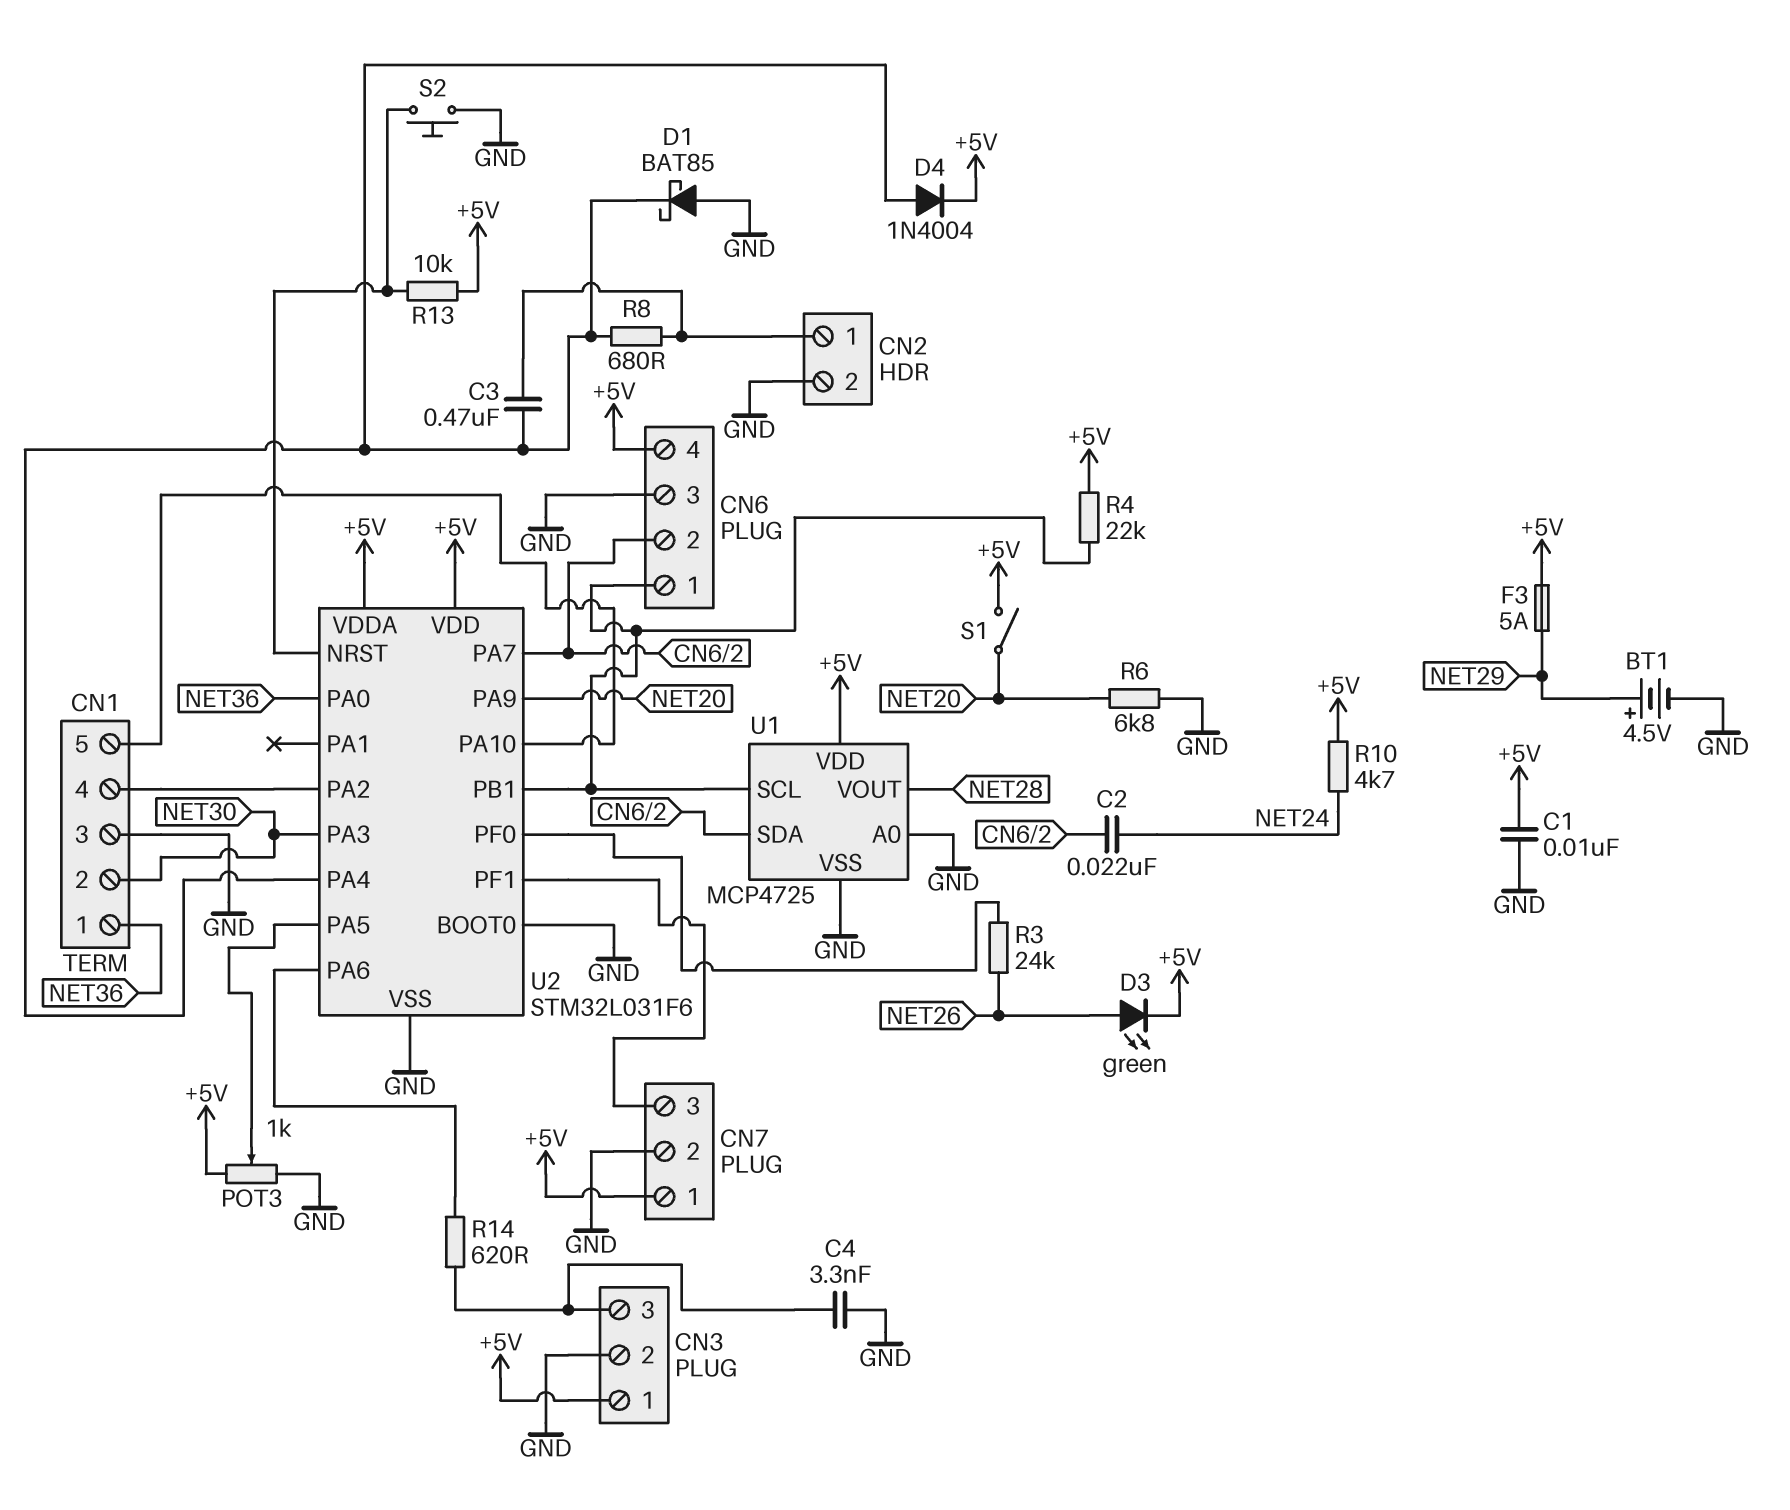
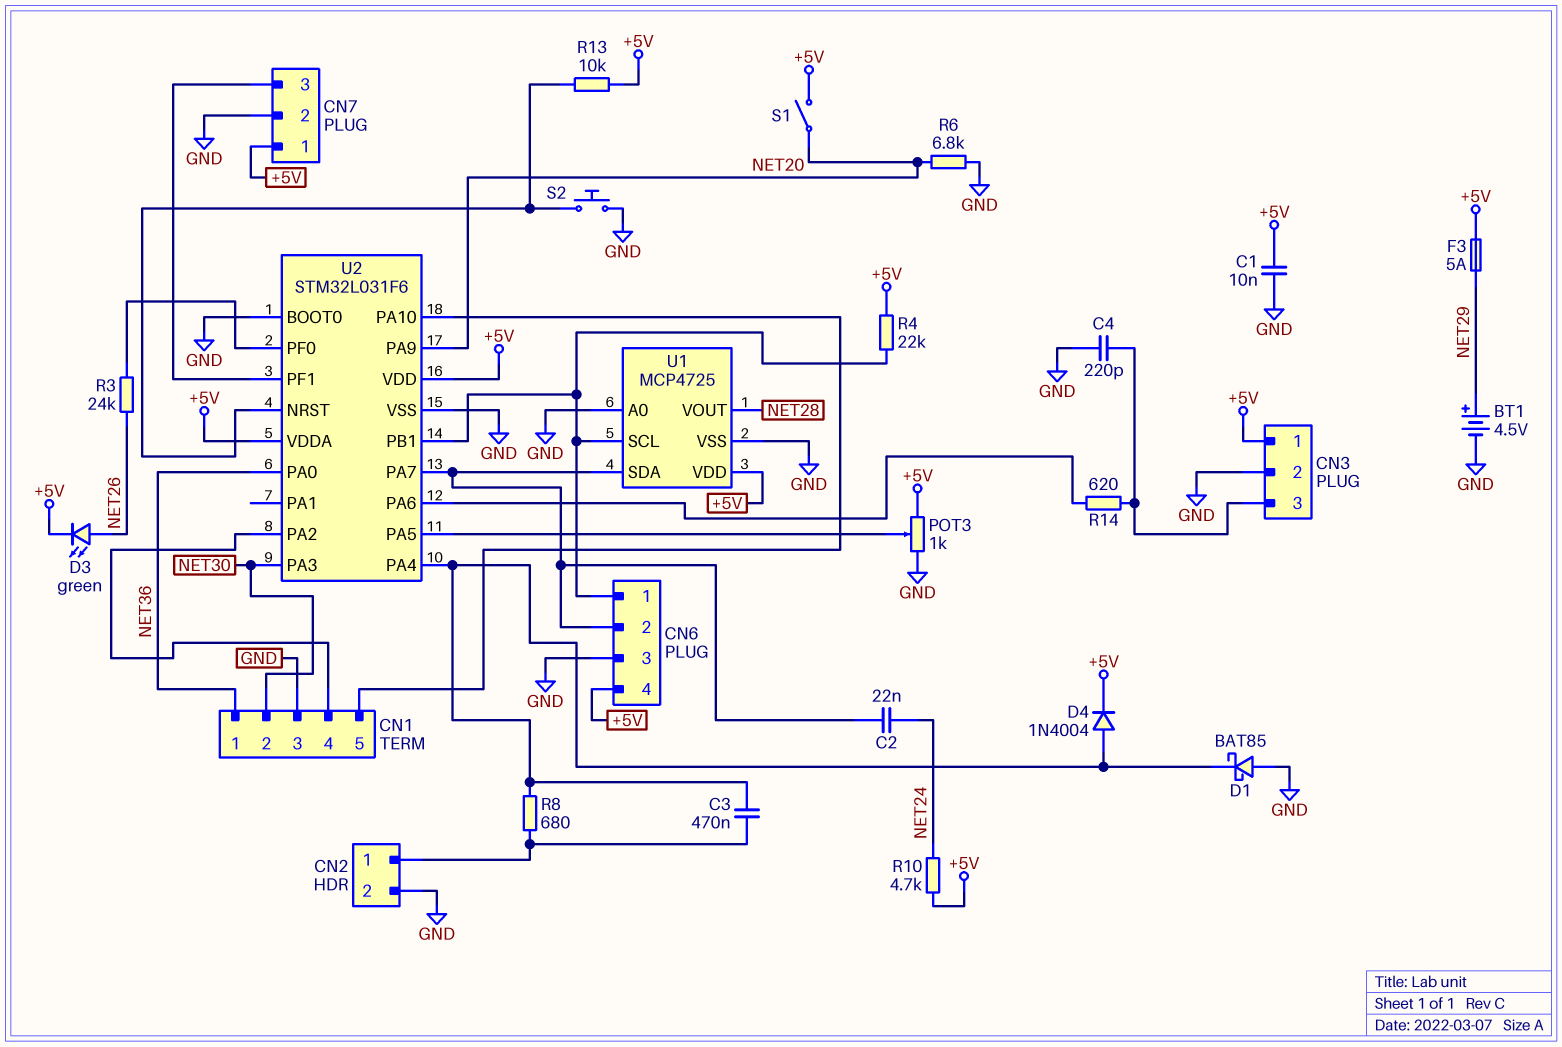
C4: 3.3nF (CN3/3, GND) -> 220pF (CN3/3, GND)

